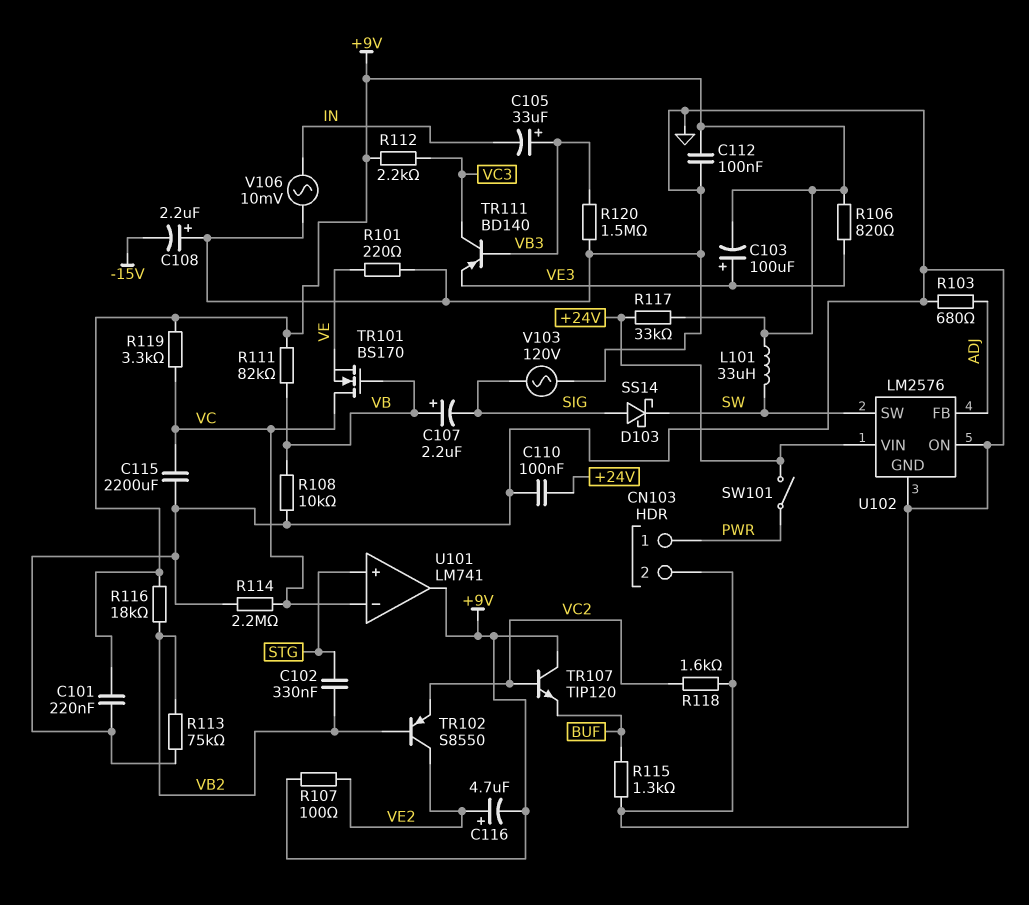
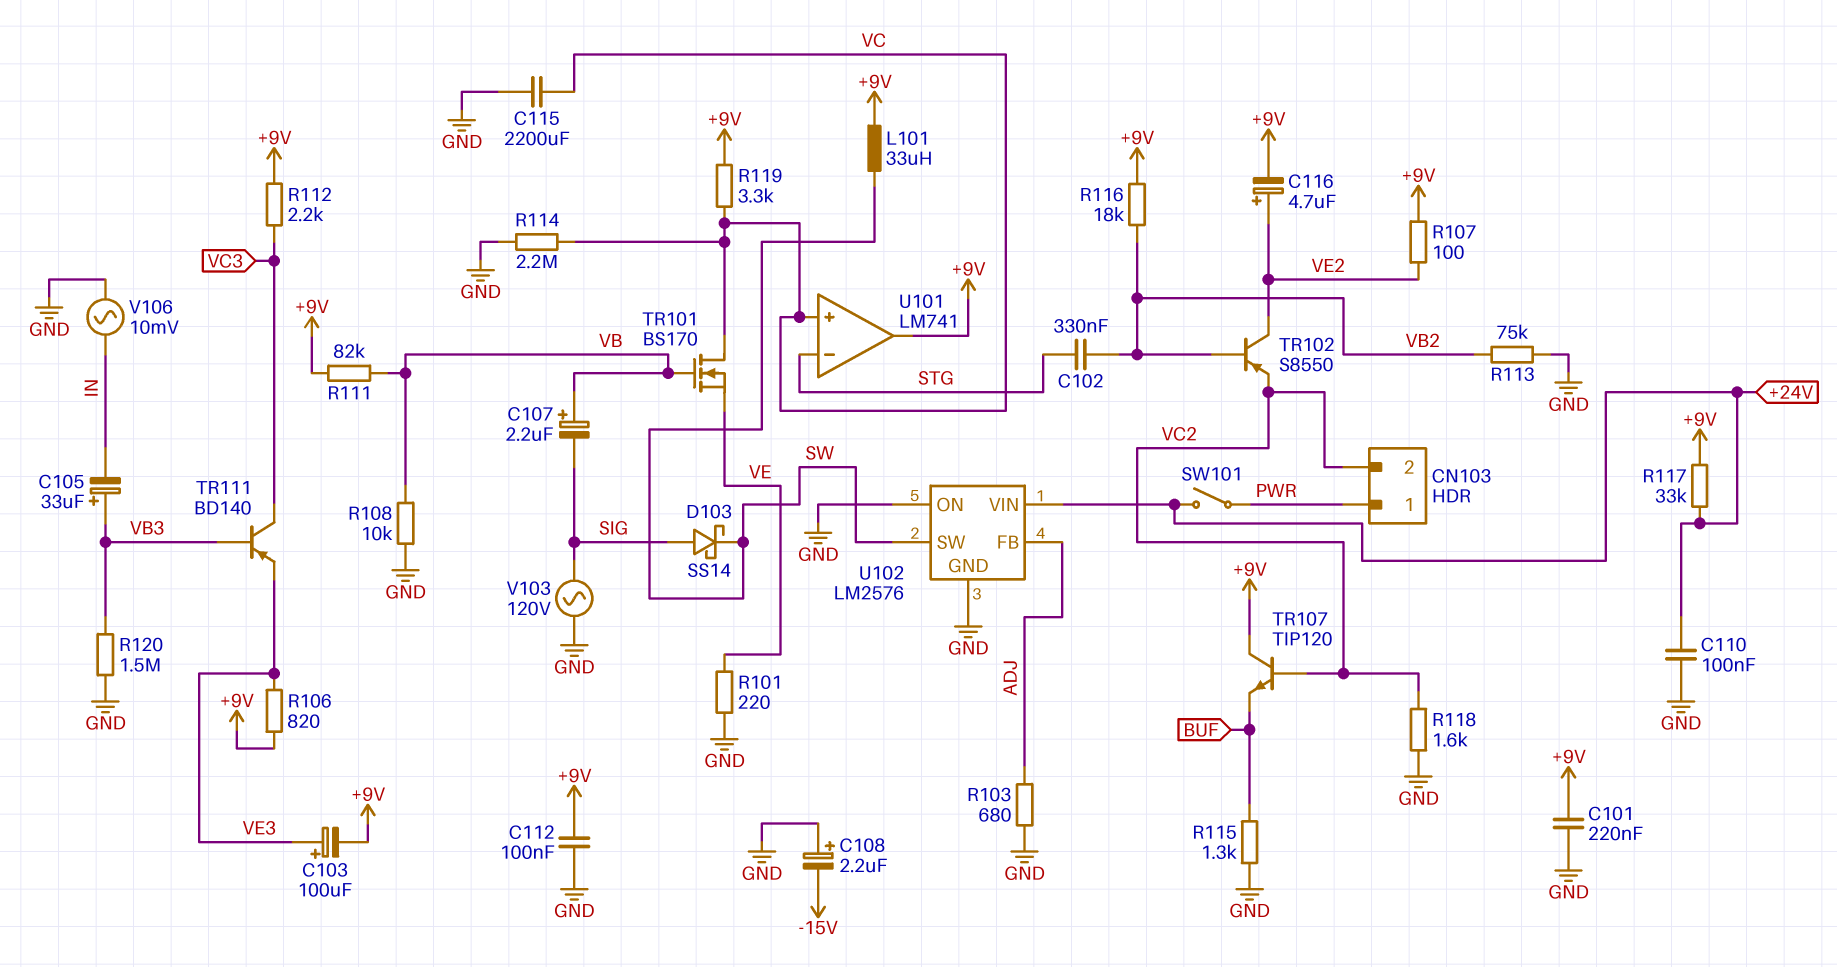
CN103 pin 2: GND -> VC2
U101 pin in+: STG -> VC
U101 pin in-: VC -> STG

